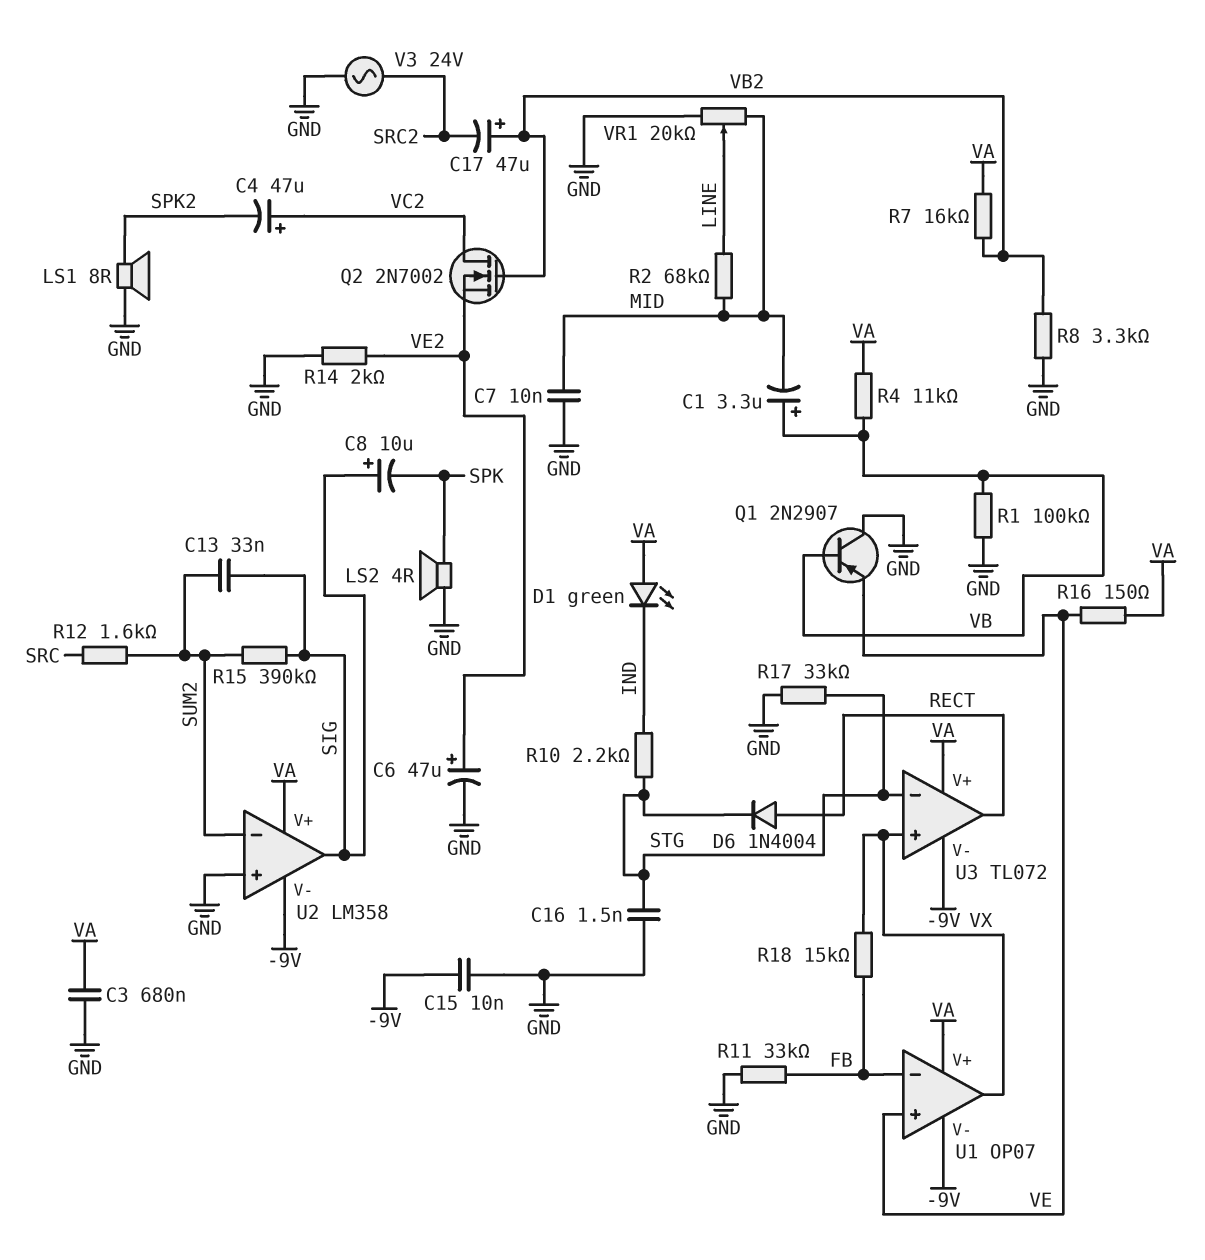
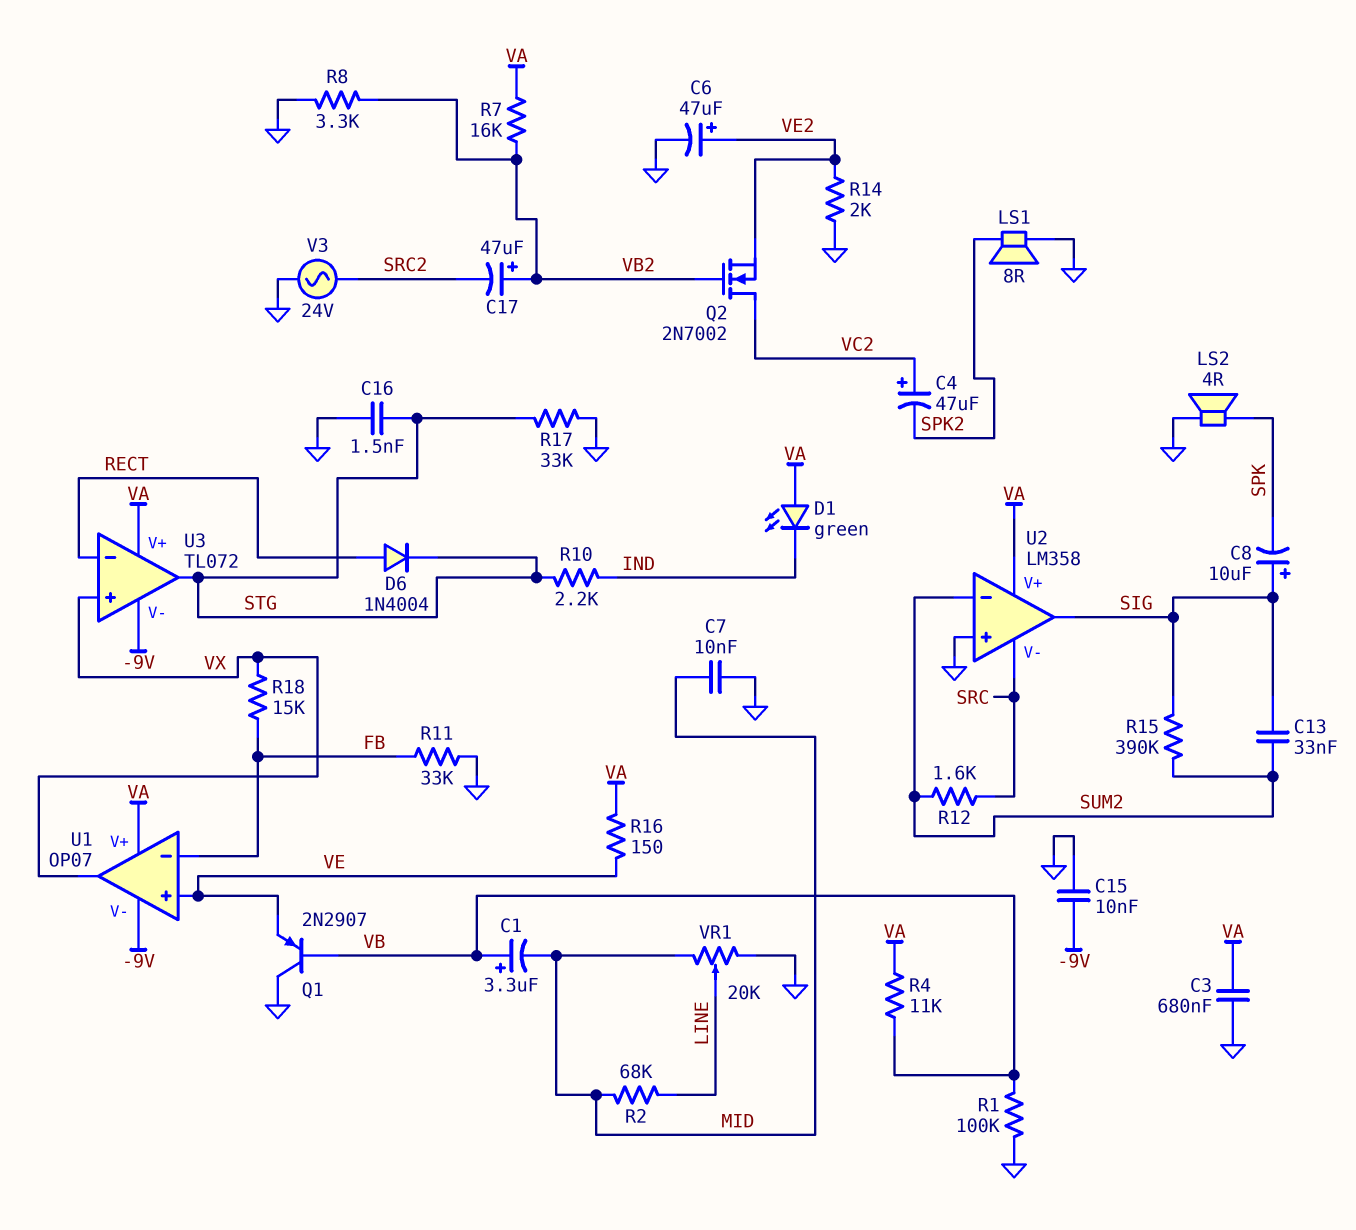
U2 pin V-: -9V -> SRC
U3 pin in-: STG -> RECT
U3 pin out: RECT -> STG

